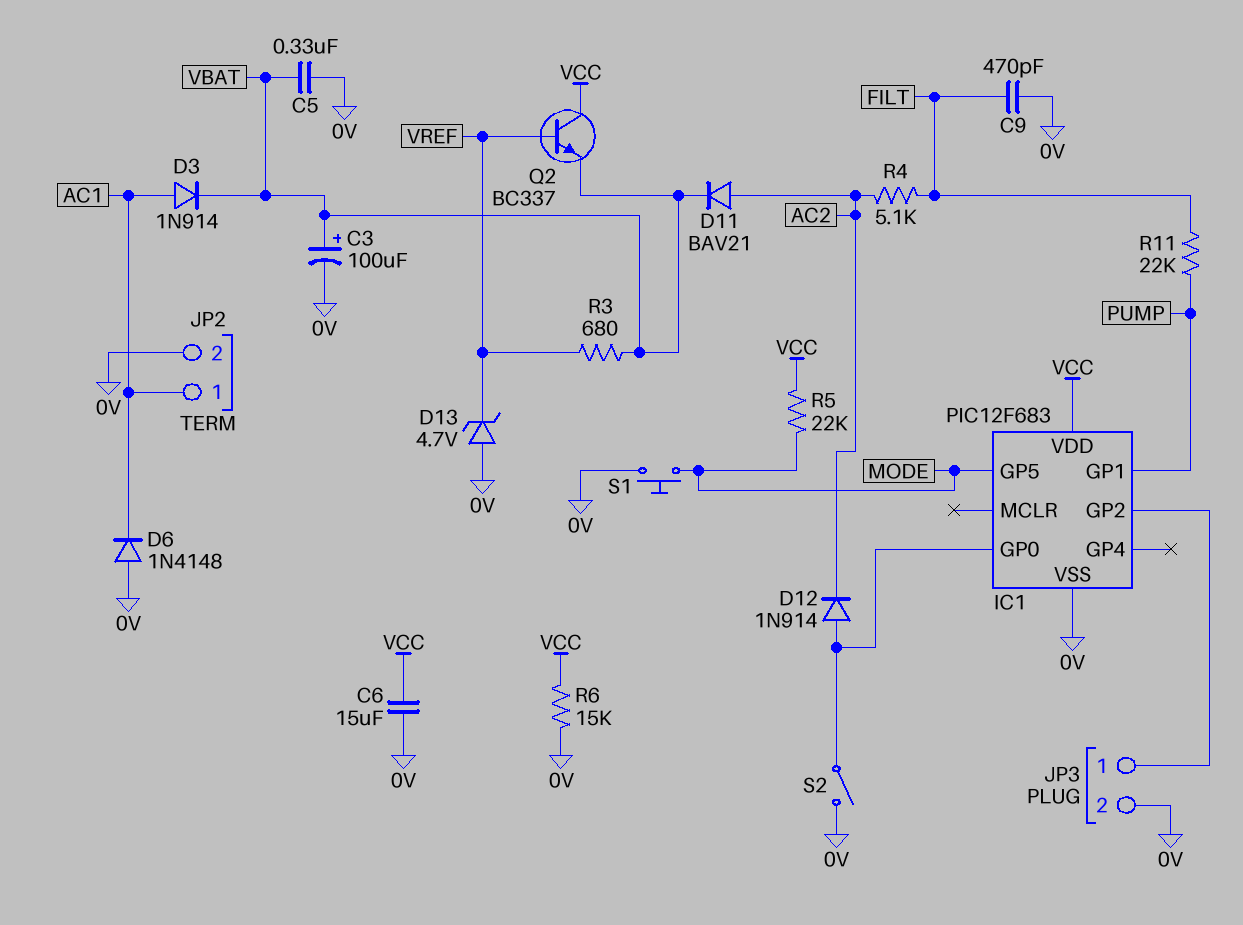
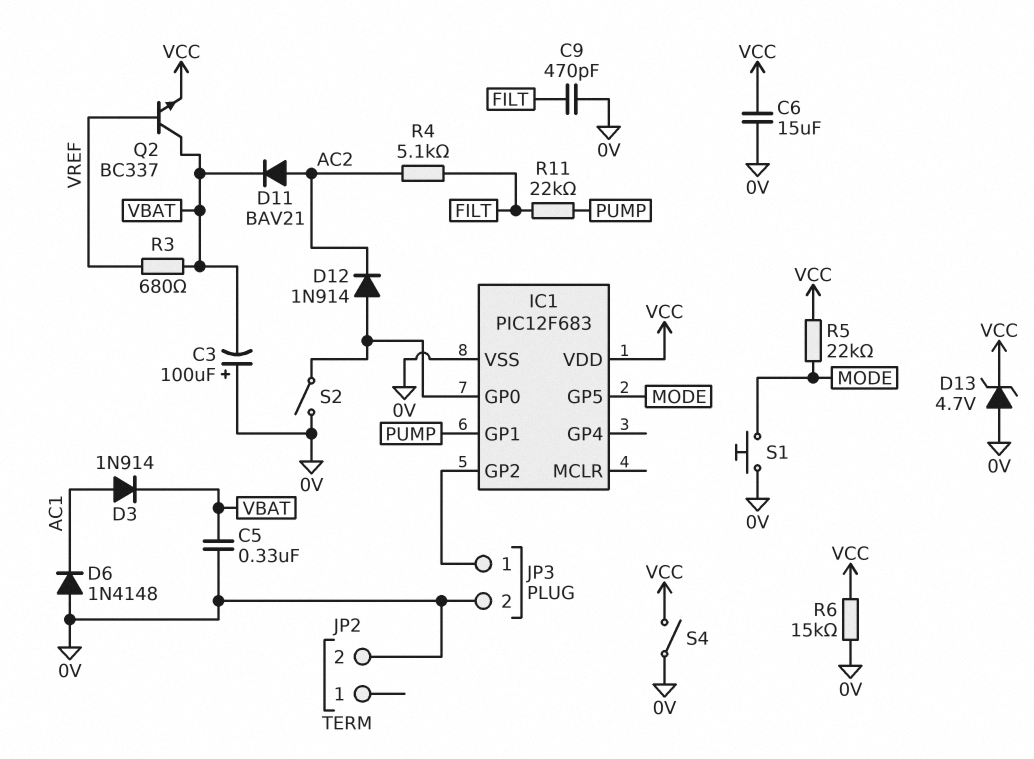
C3: 100uF (plus VBAT, minus 0V) -> 100uF (plus 0V, minus VBAT)
D13: zener 4.7V (A 0V, K VREF) -> zener 4.7V (A 0V, K VCC)
JP2 pin 1: AC1 -> none
Q2: NPN BC337 (B VREF, C VCC, E VBAT) -> NPN BC337 (B VREF, C VBAT, E VCC)
S4: none -> switch (0V, VCC)

